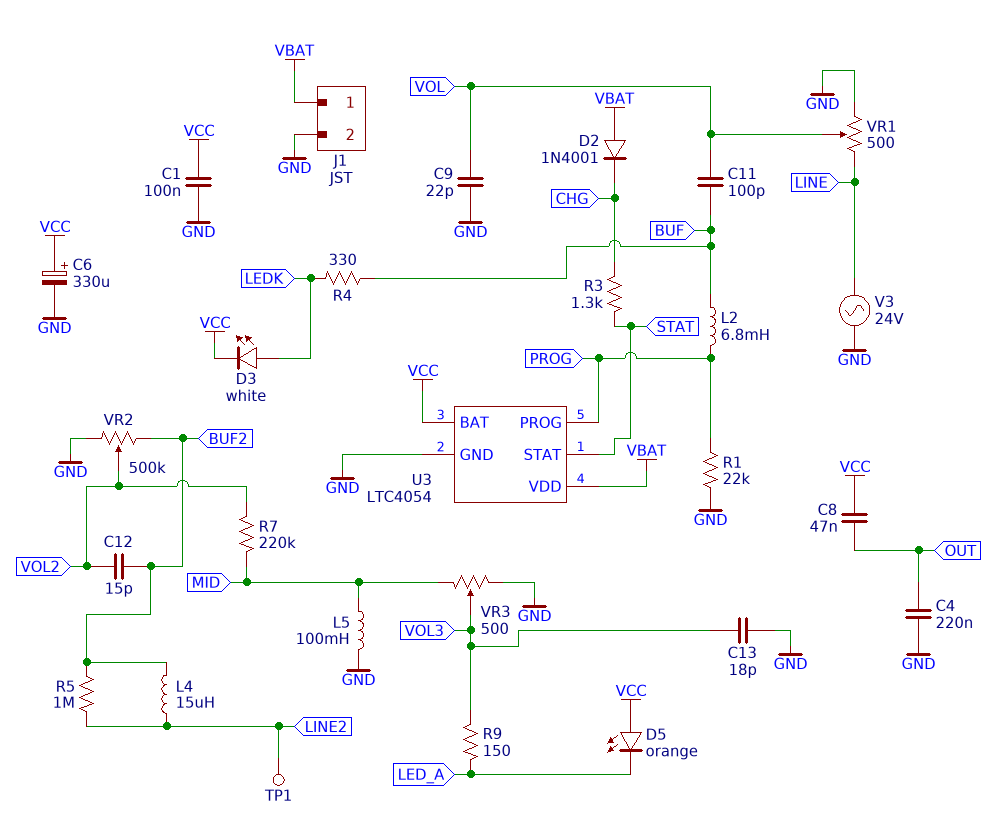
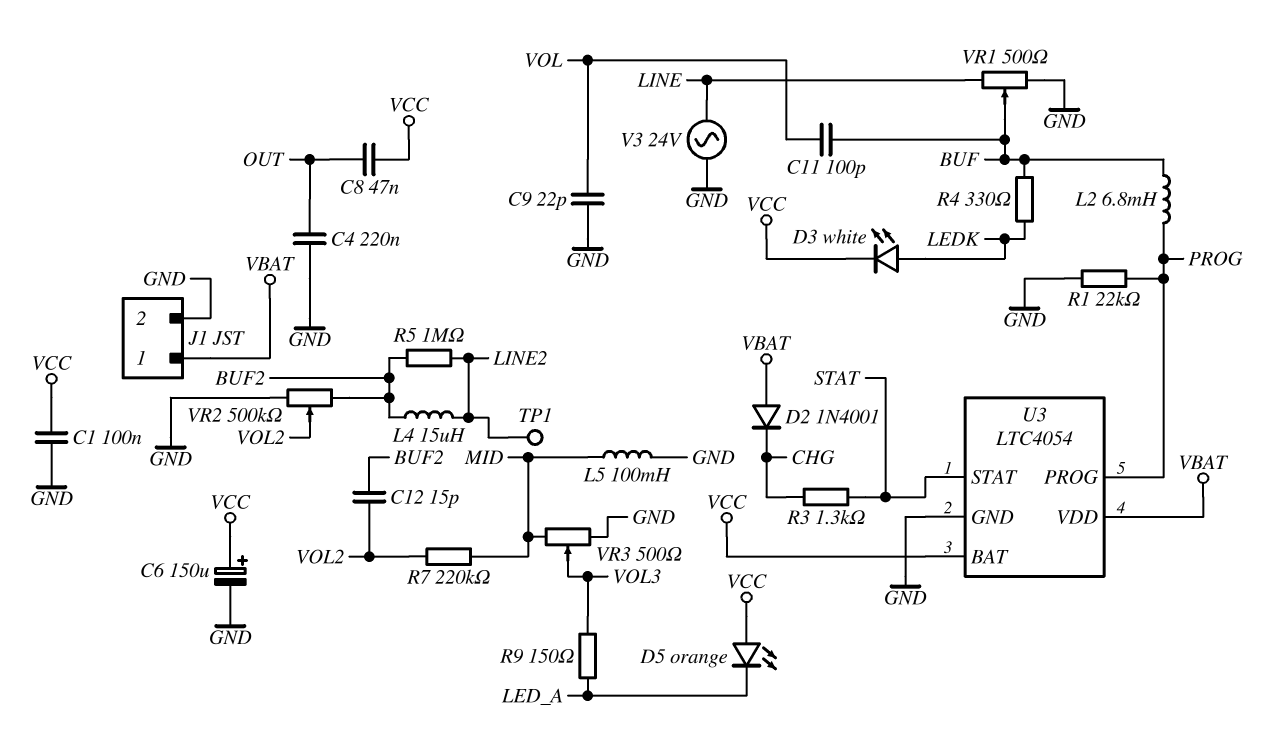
C6: 330uF (plus VCC, minus GND) -> 150uF (plus VCC, minus GND)
C13: 18pF (GND, VOL3) -> none
VR1: 500 (GND, LINE, wiper VOL) -> 500 (GND, LINE, wiper BUF)

